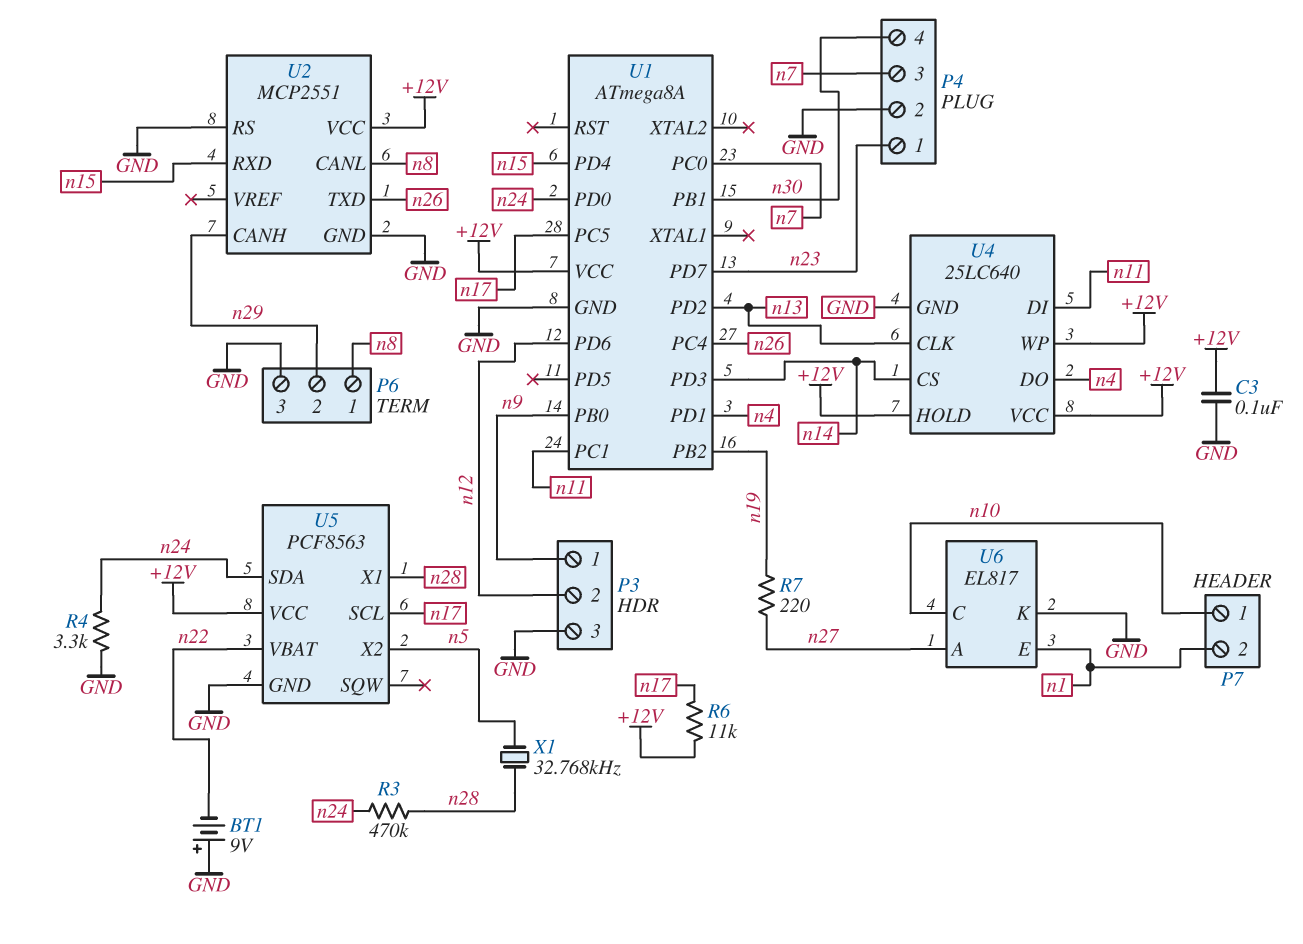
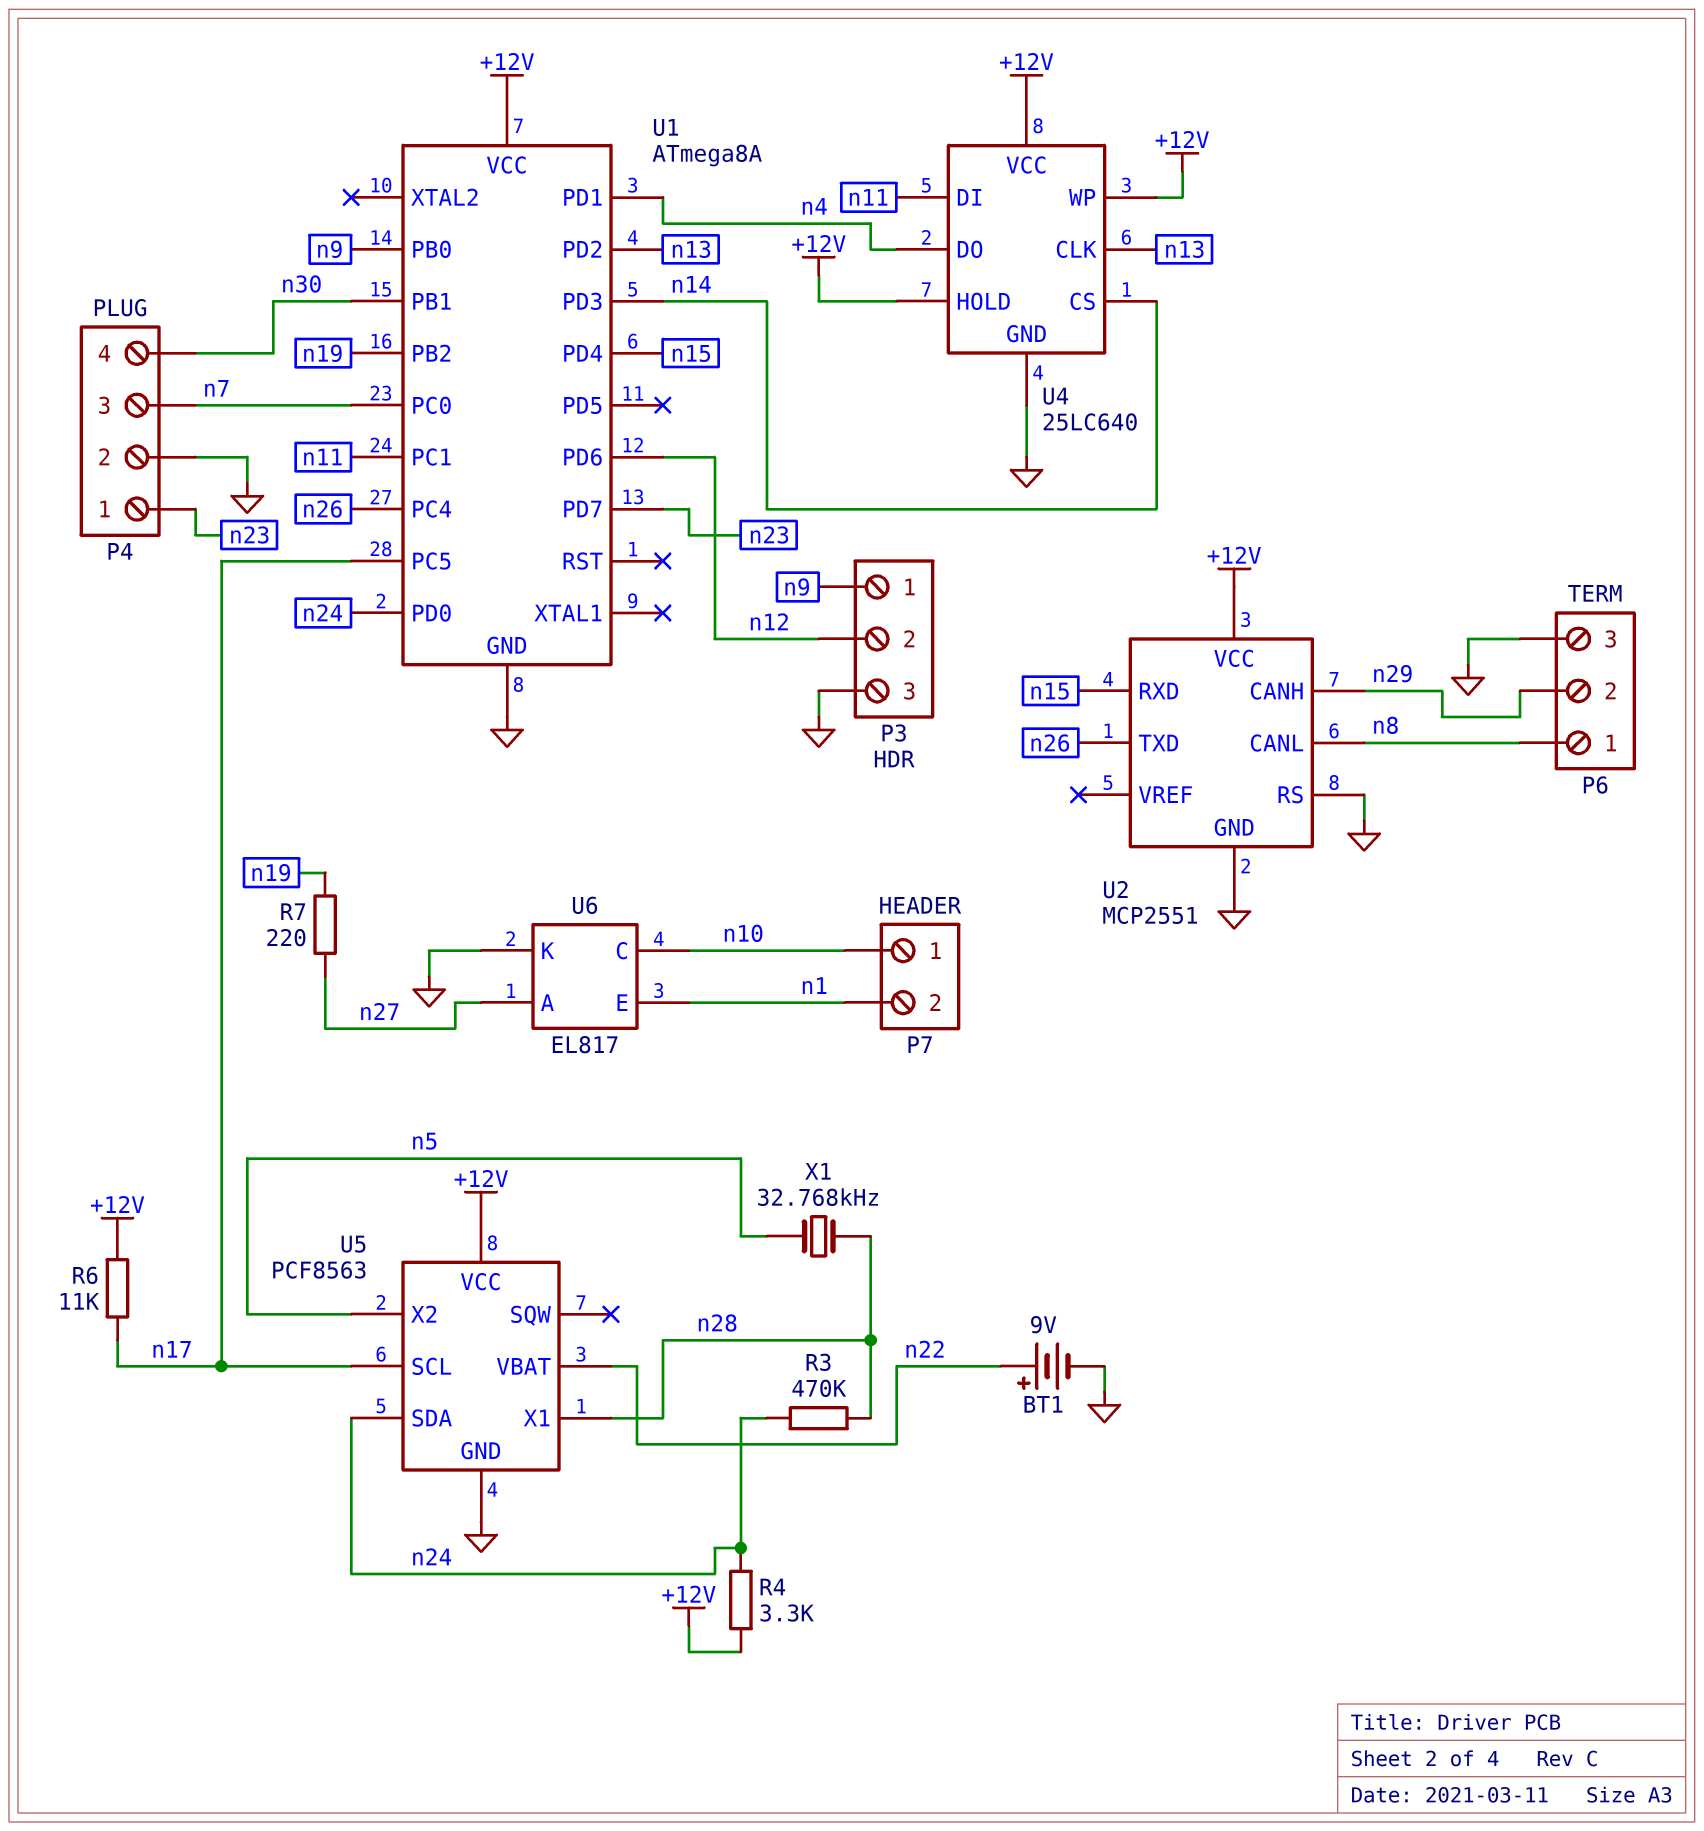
BT1: 9V (plus GND, minus n22) -> 9V (plus n22, minus GND)
C3: 100nF (+12V, GND) -> none
R4: 3.3k (GND, n24) -> 3.3k (+12V, n24)

